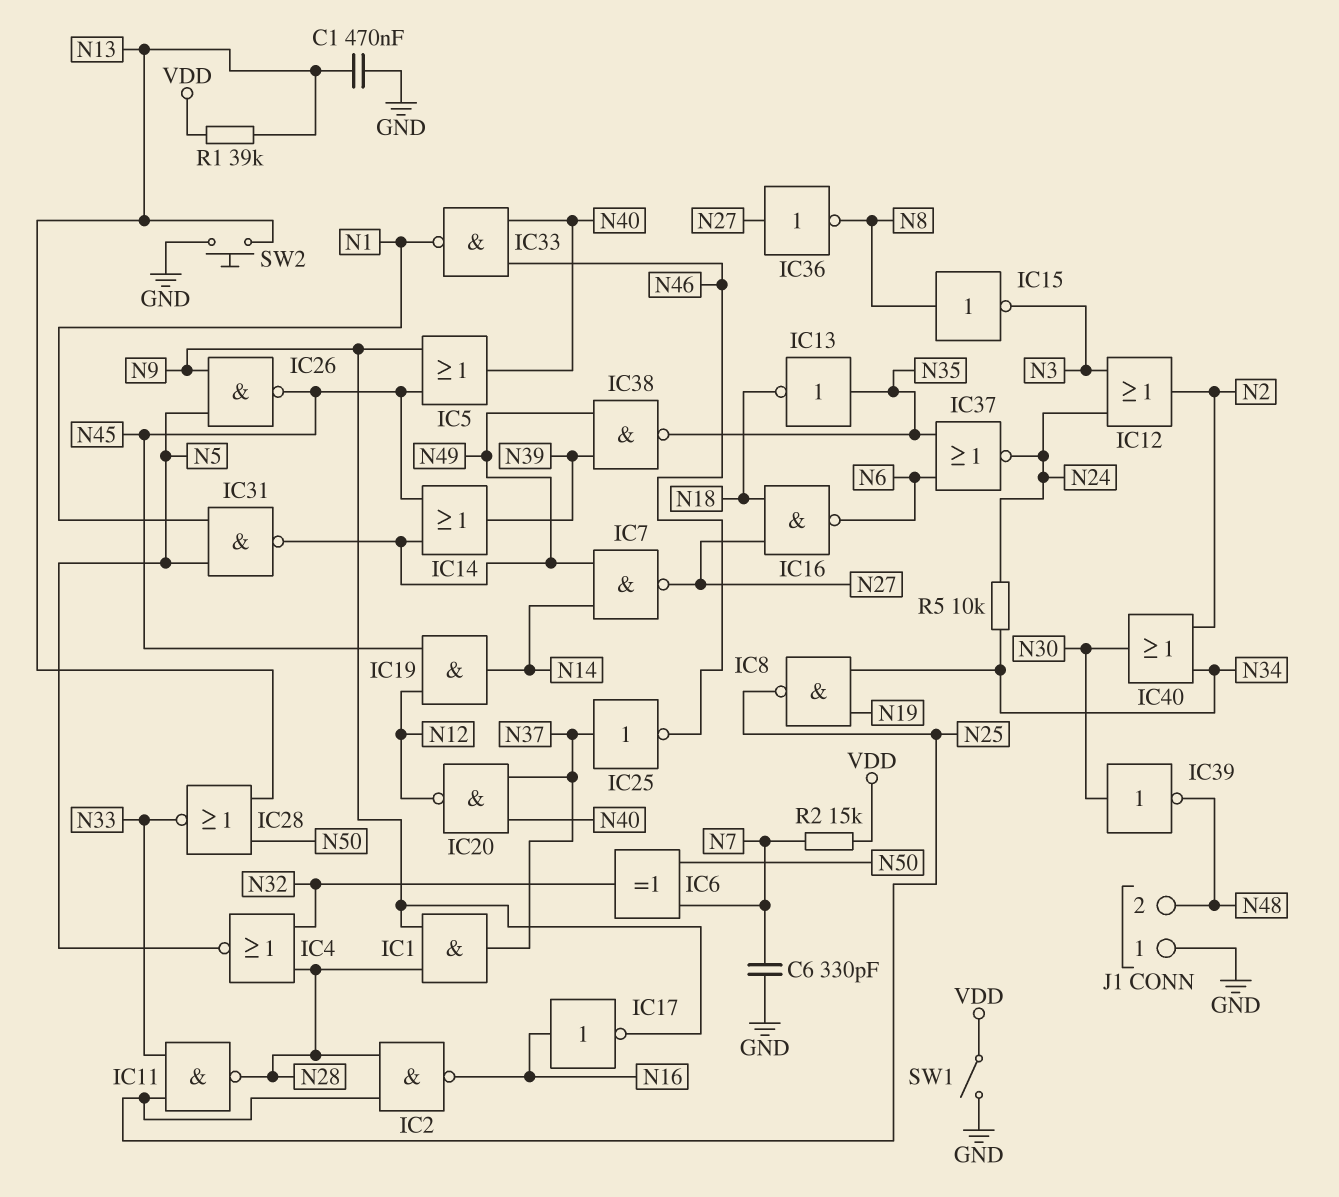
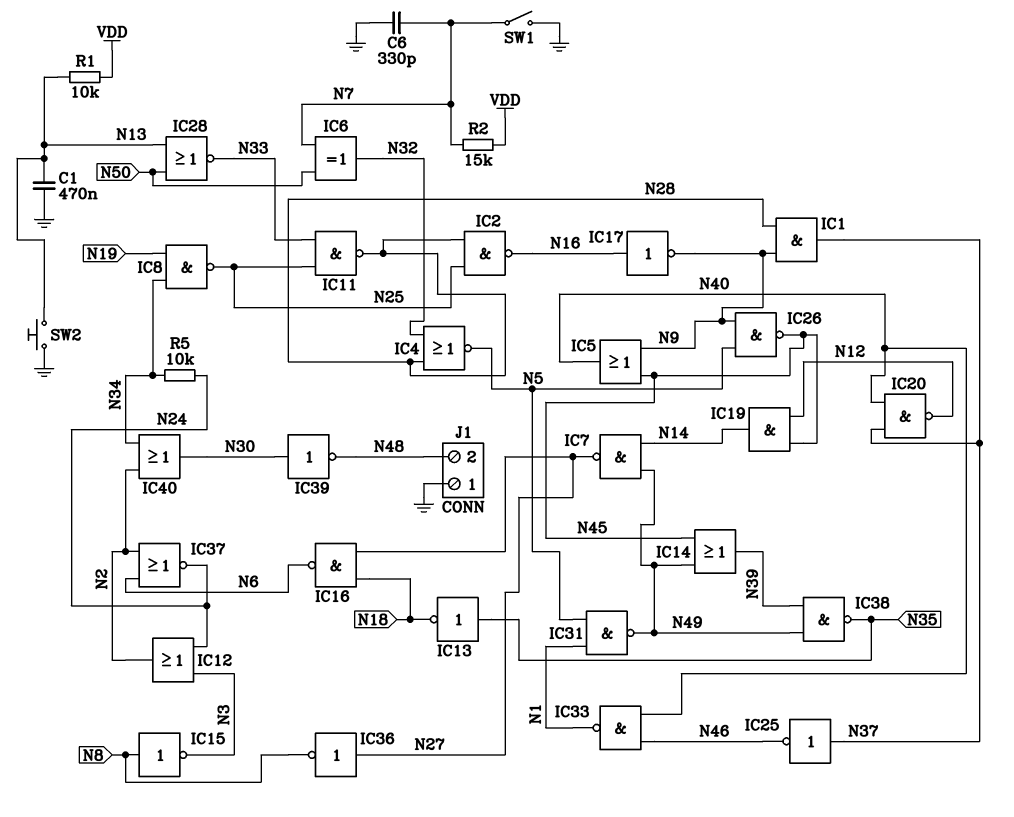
IC37: NOR (in N6, in N35, out N24) -> NOR (in N2, in N6, out N24)
R1: 39k (N13, VDD) -> 10k (N13, VDD)
SW1: switch (GND, VDD) -> switch (GND, N7)

